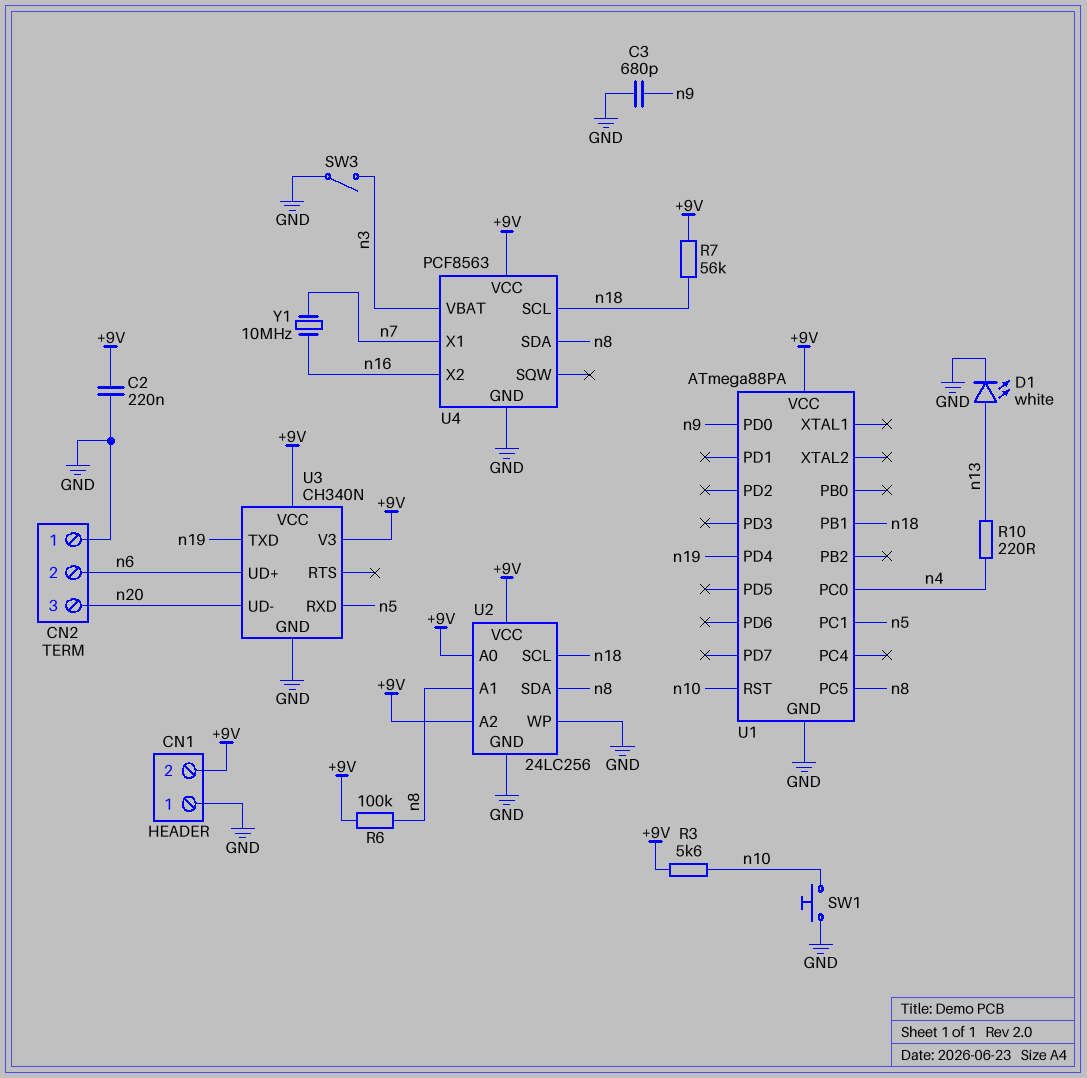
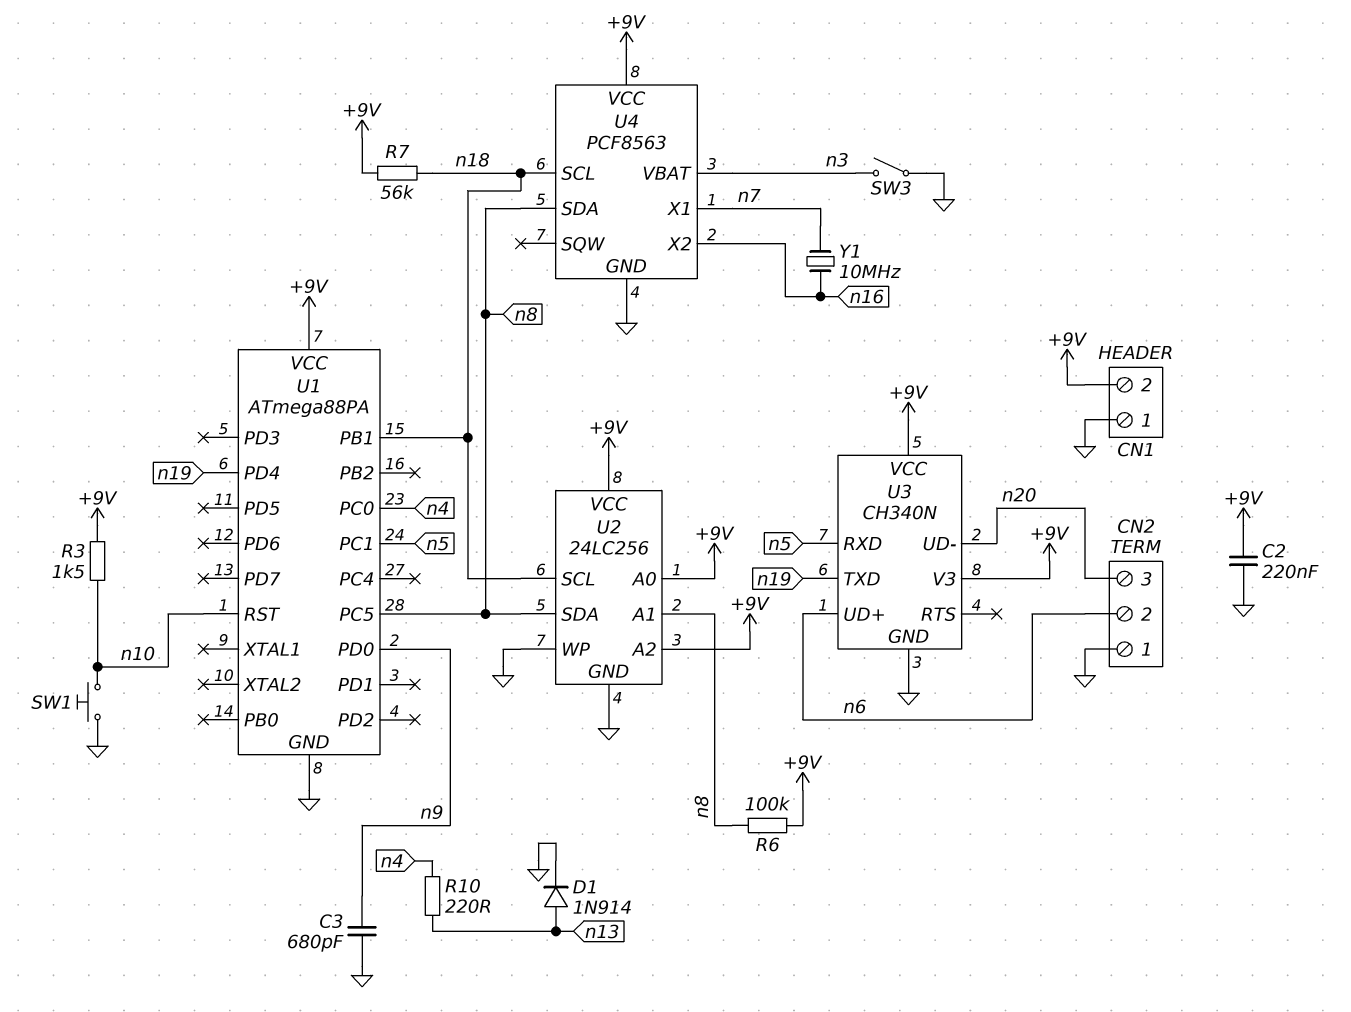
D1: LED white (A n13, K GND) -> diode 1N914 (A n13, K GND)
R3: 5.6k (+9V, n10) -> 1.5k (+9V, n10)

